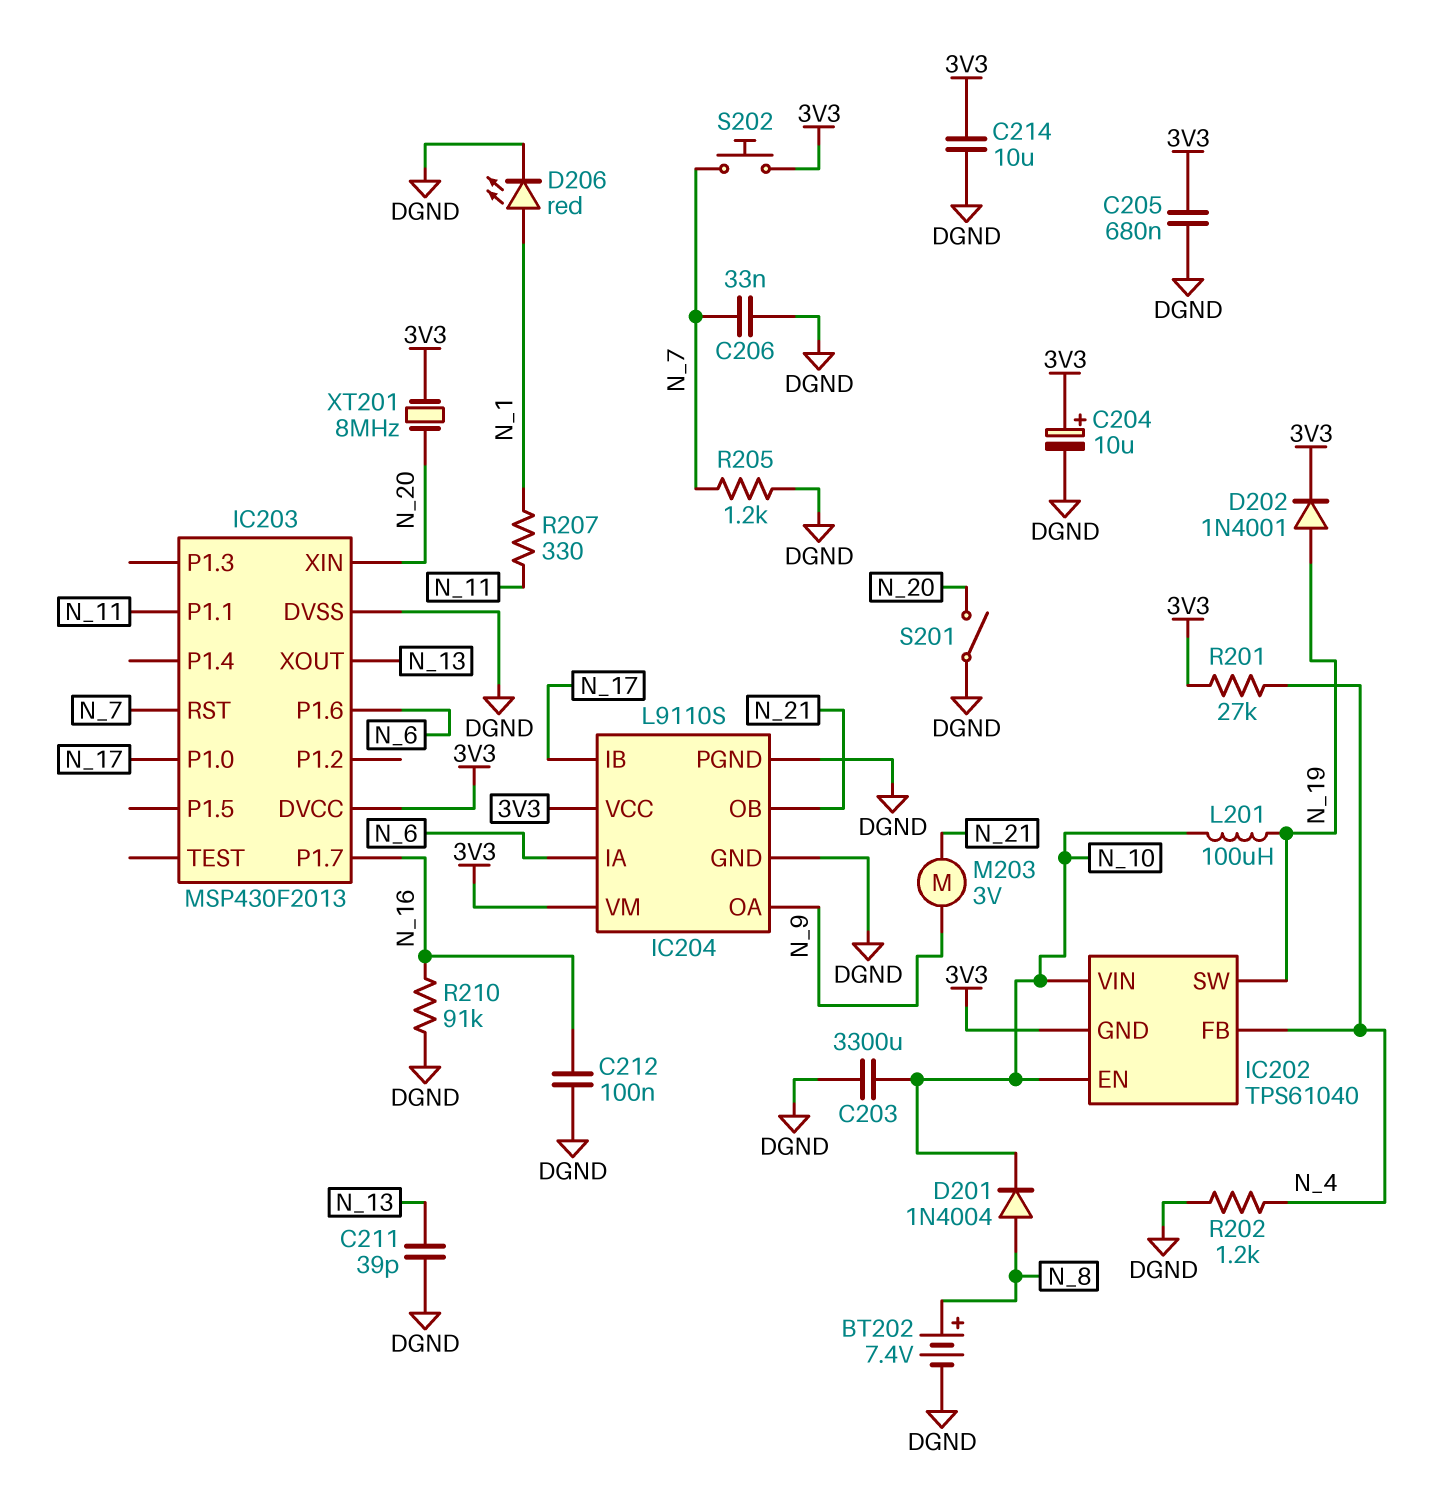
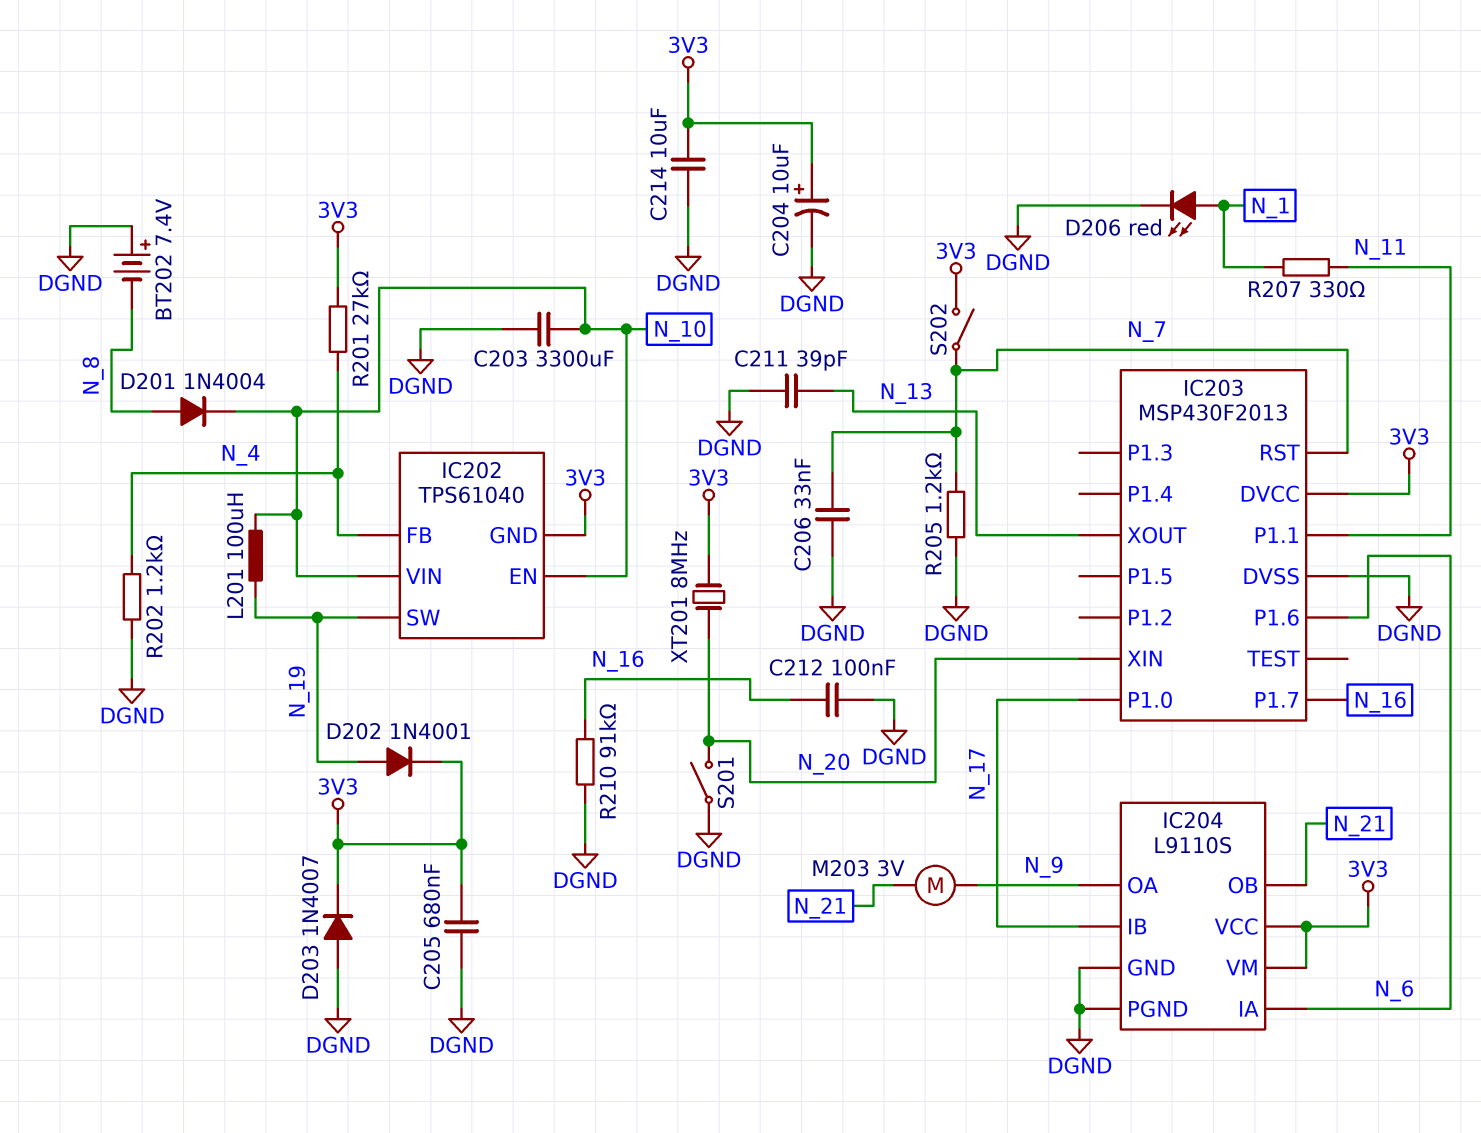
BT202: 7.4V (plus N_8, minus DGND) -> 7.4V (plus DGND, minus N_8)
D203: none -> diode 1N4007 (A DGND, K 3V3)
S202: button (3V3, N_7) -> switch (3V3, N_7)

